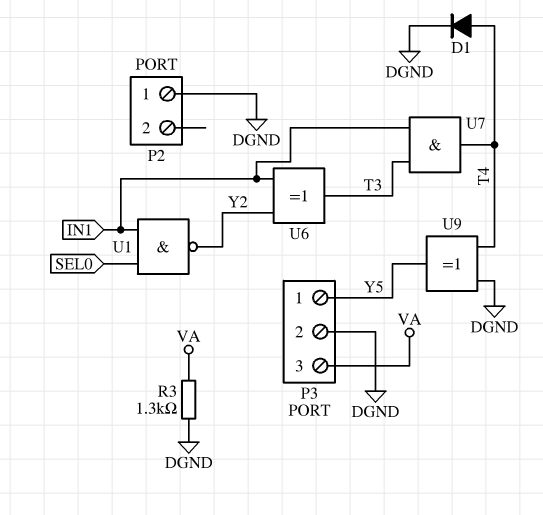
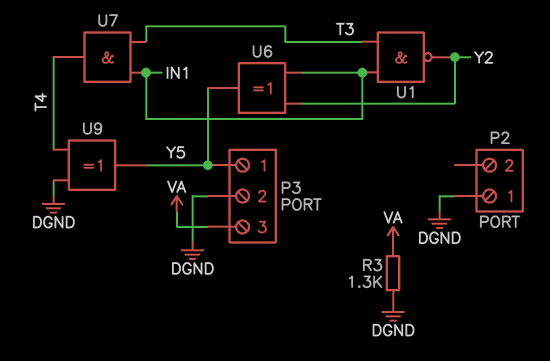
D1: diode (A T4, K DGND) -> none
U1: NAND (in IN1, in SEL0, out Y2) -> NAND (in IN1, in T3, out Y2)
U6: XOR (in IN1, in Y2, out T3) -> XOR (in IN1, in Y2, out Y5)

